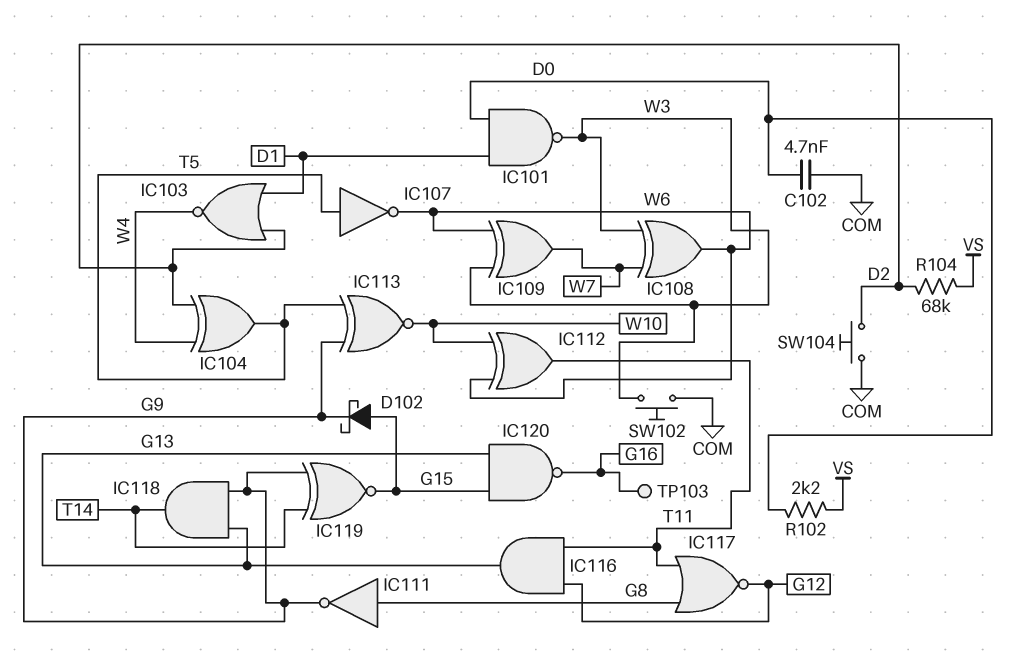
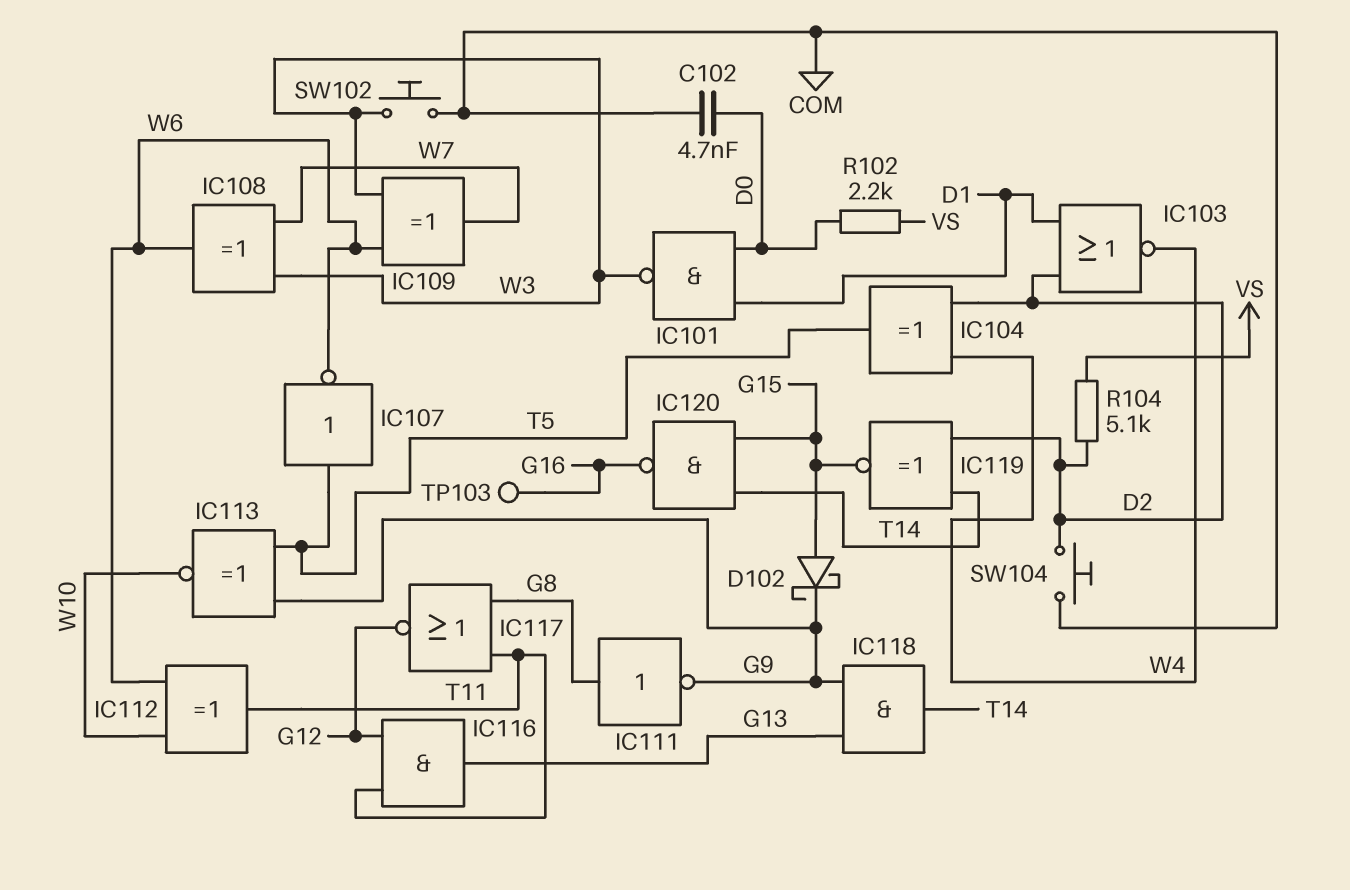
IC119: XNOR (in G9, in T14, out G15) -> XNOR (in D2, in T14, out G15)
IC120: NAND (in G13, in G15, out G16) -> NAND (in G15, in T14, out G16)
R104: 68k (D2, VS) -> 5.1k (D2, VS)

